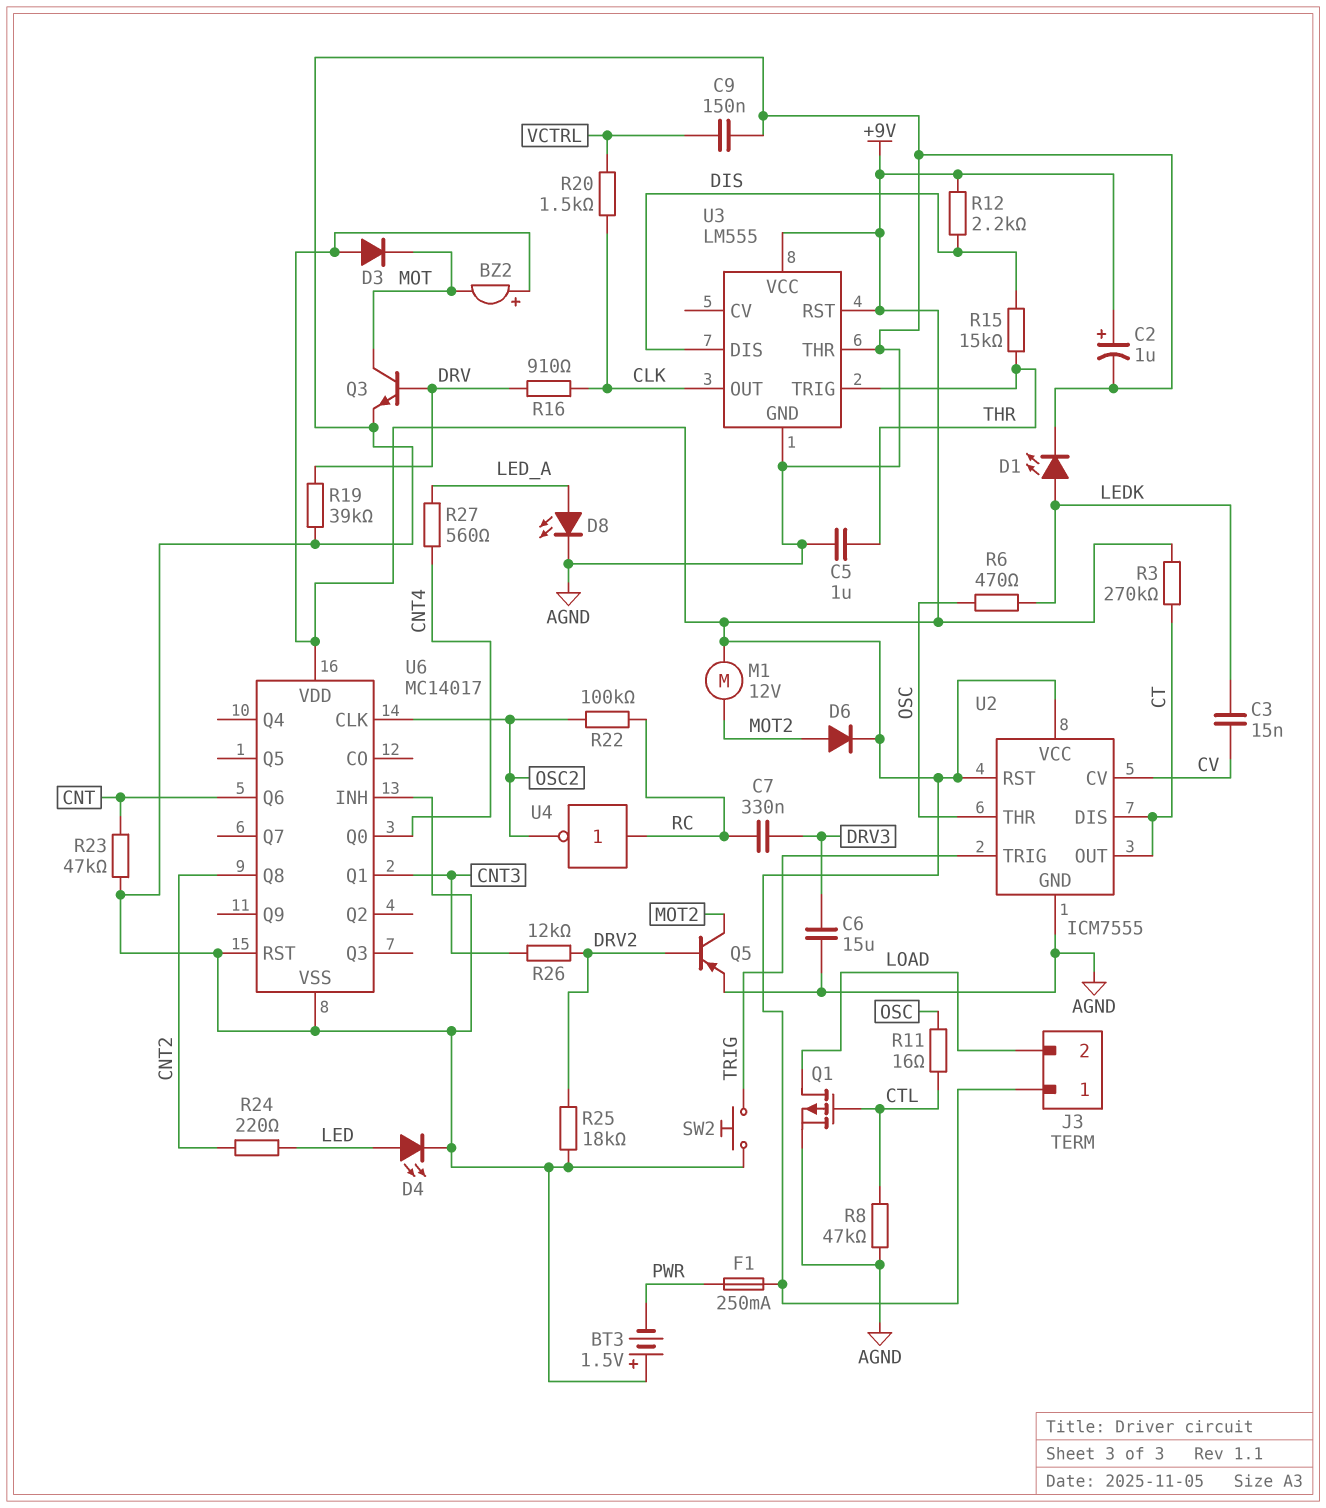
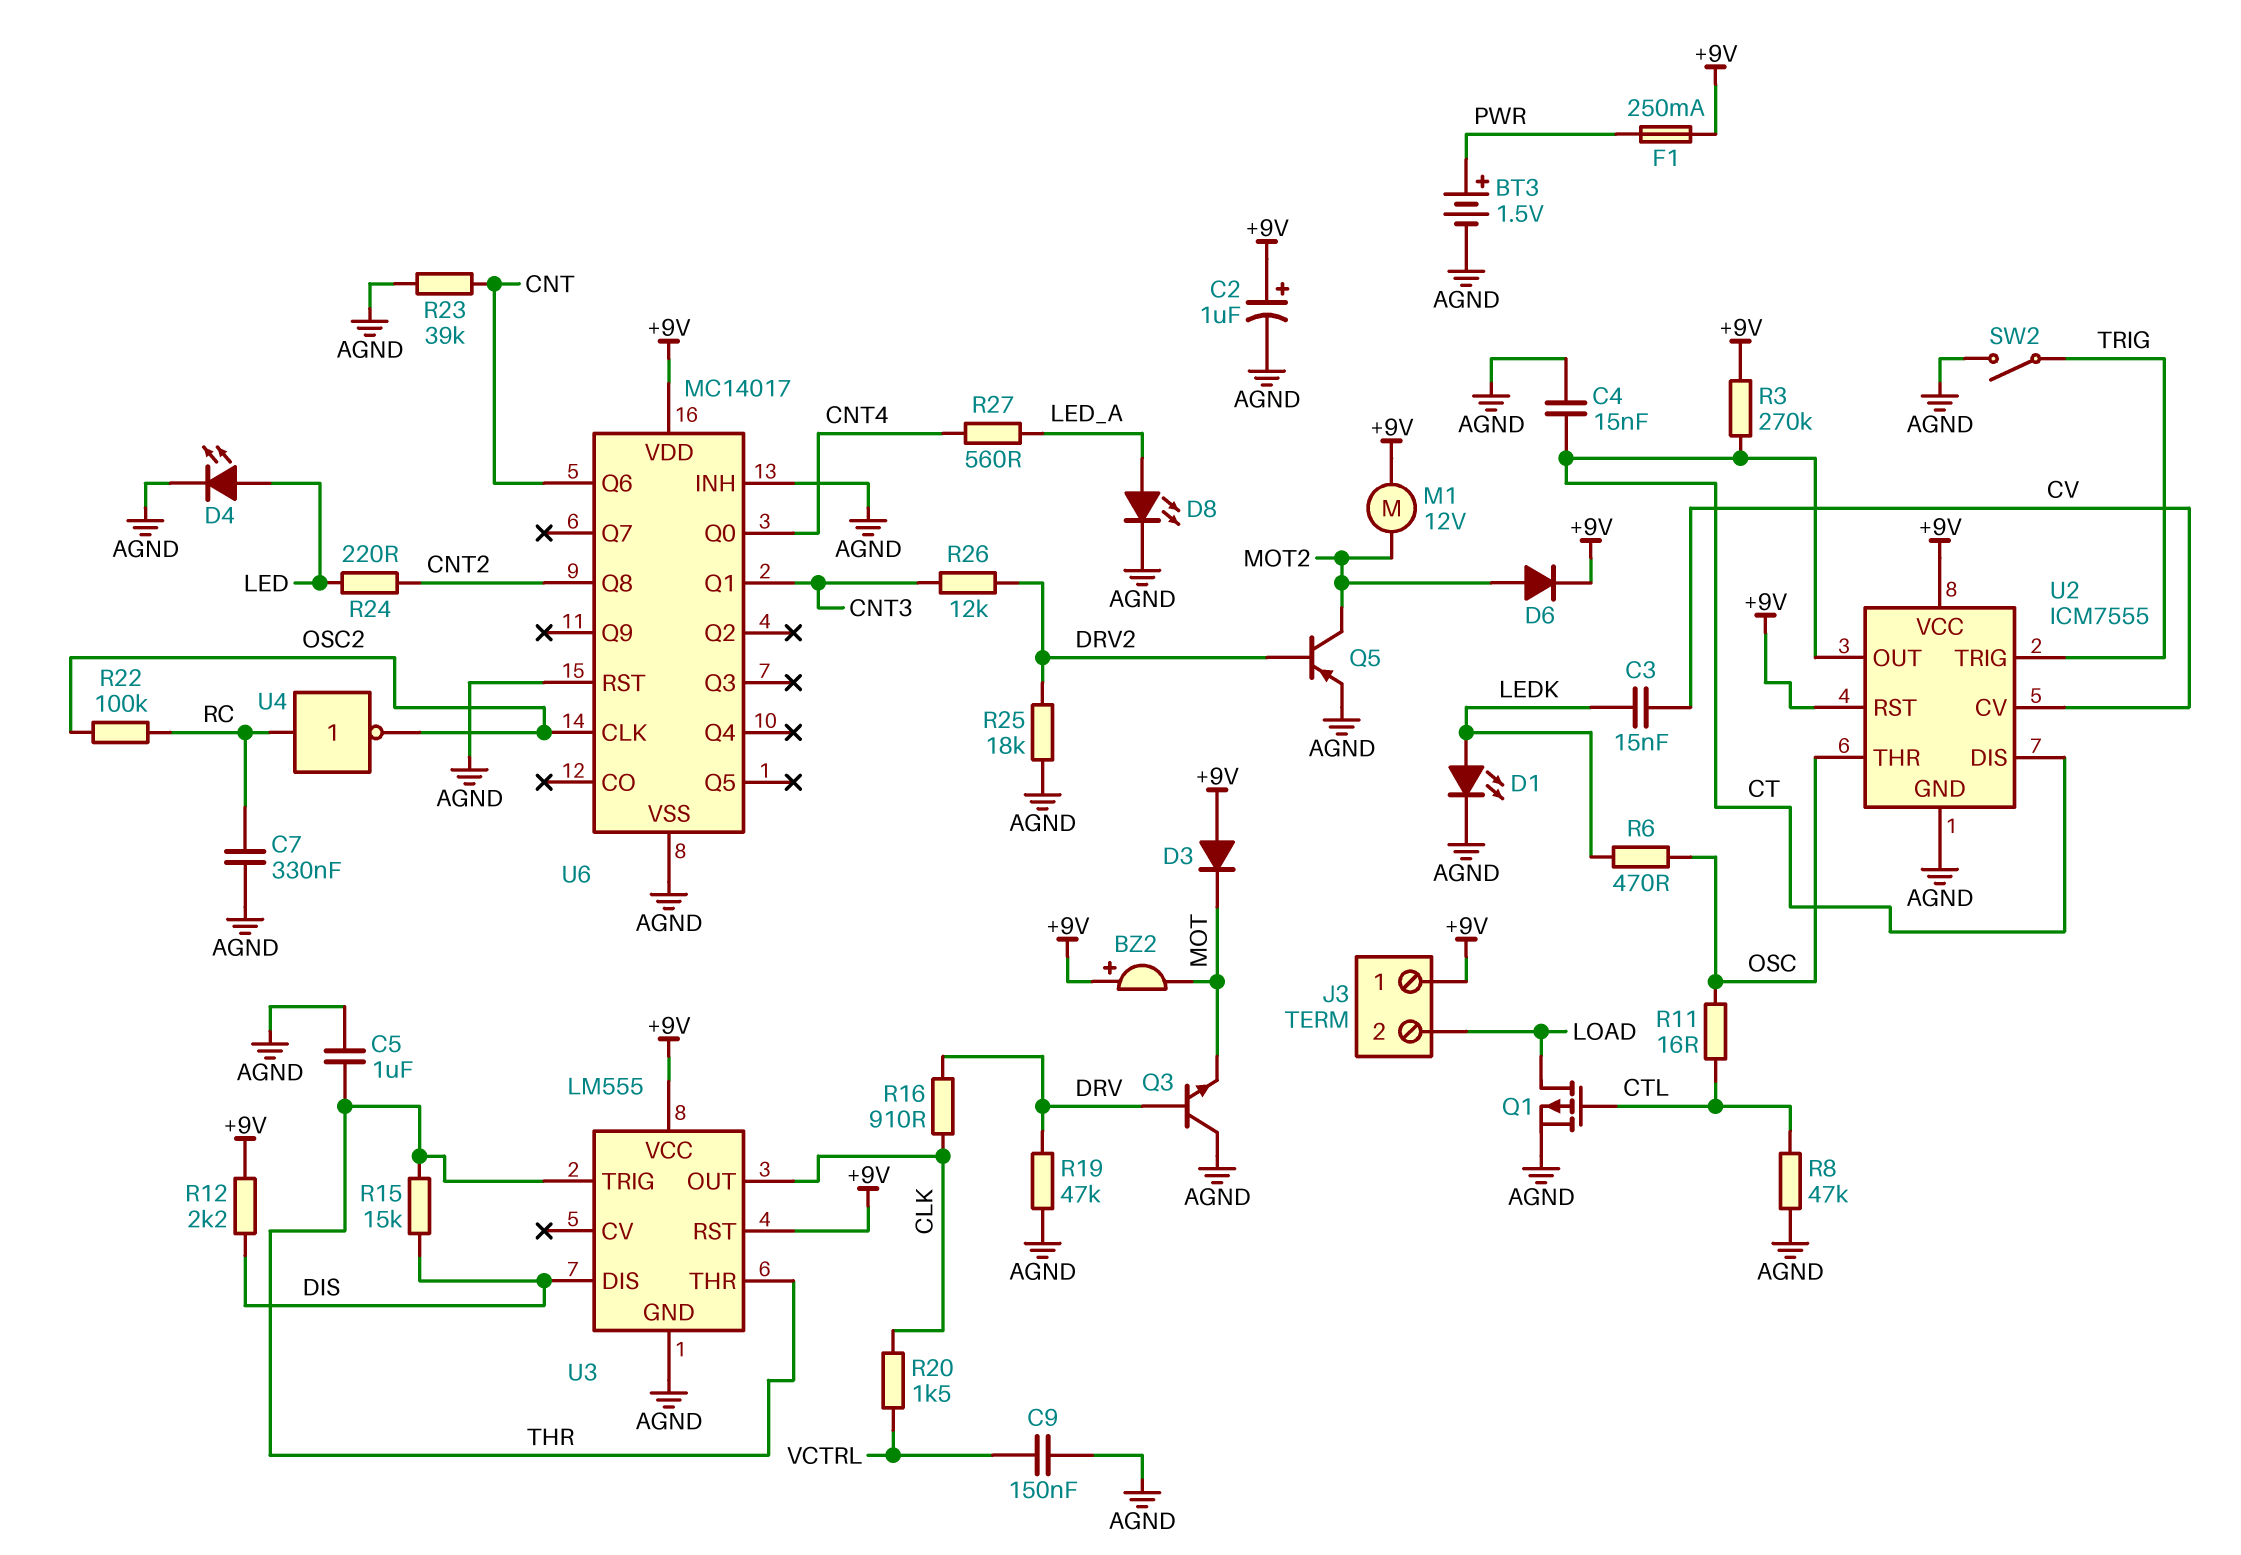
BT3: 1.5V (plus AGND, minus PWR) -> 1.5V (plus PWR, minus AGND)
C4: none -> 15nF (AGND, CT)
C6: 15uF (AGND, DRV3) -> none
C7: 330nF (DRV3, RC) -> 330nF (AGND, RC)
Q3: NPN (B DRV, C MOT, E AGND) -> NPN (B DRV, C AGND, E MOT)
R19: 39k (AGND, DRV) -> 47k (AGND, DRV)
R23: 47k (AGND, CNT) -> 39k (AGND, CNT)
SW2: button (AGND, TRIG) -> switch (AGND, TRIG)
U3 pin THR: AGND -> THR

